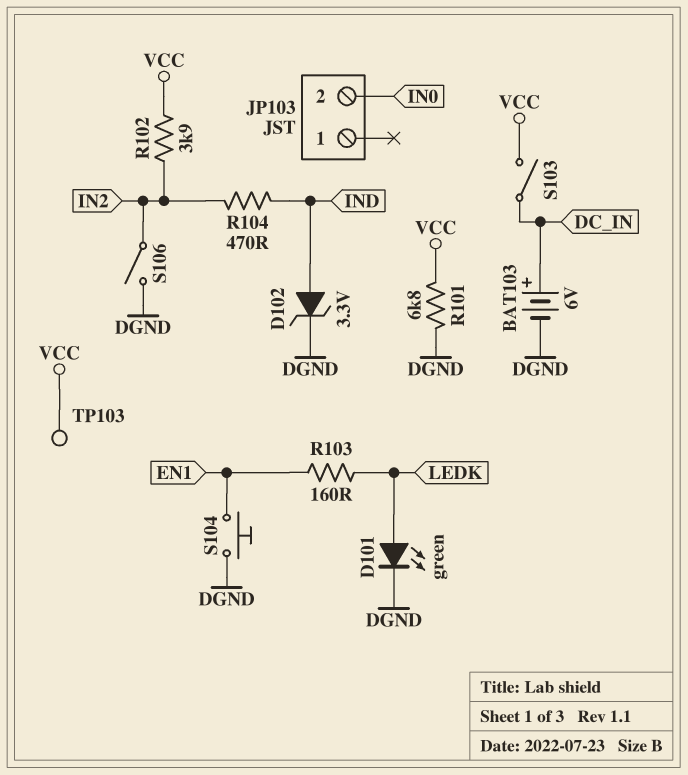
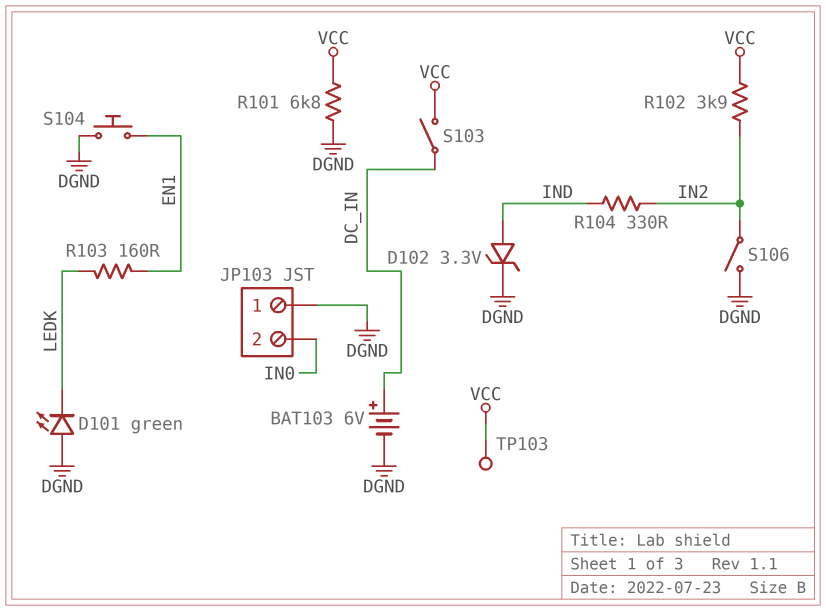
D101: LED green (A LEDK, K DGND) -> LED green (A DGND, K LEDK)
JP103 pin 1: none -> DGND
R104: 470 (IN2, IND) -> 330 (IN2, IND)

